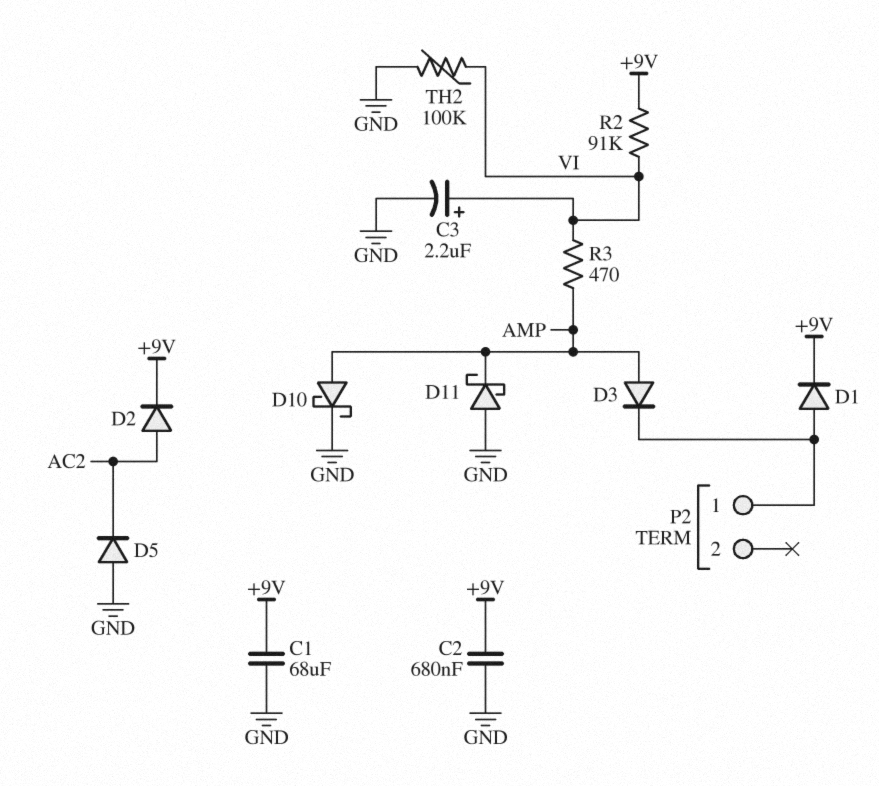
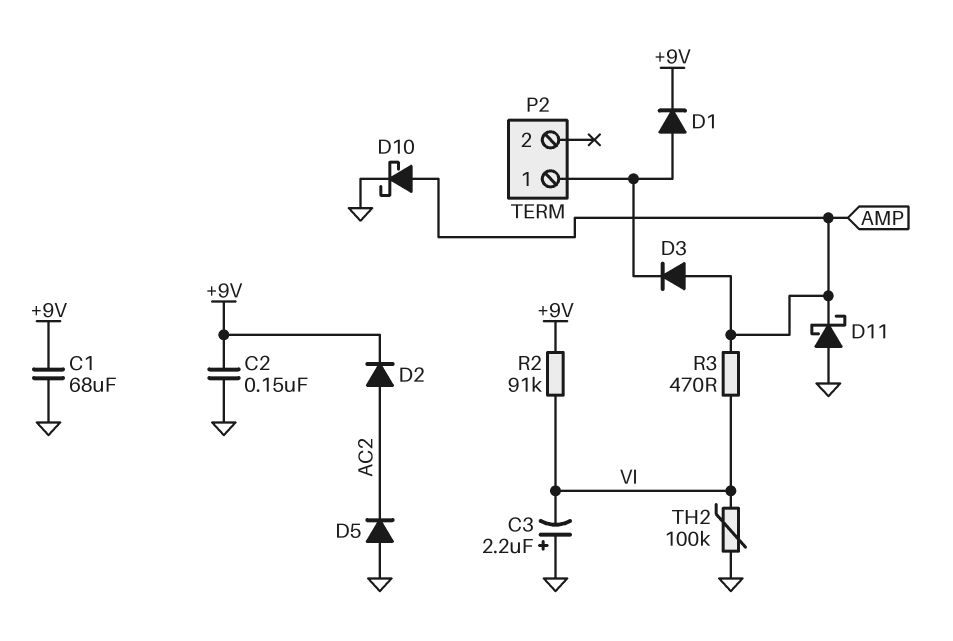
C2: 680nF (+9V, GND) -> 150nF (+9V, GND)
C3: 2.2uF (plus VI, minus GND) -> 2.2uF (plus GND, minus VI)

